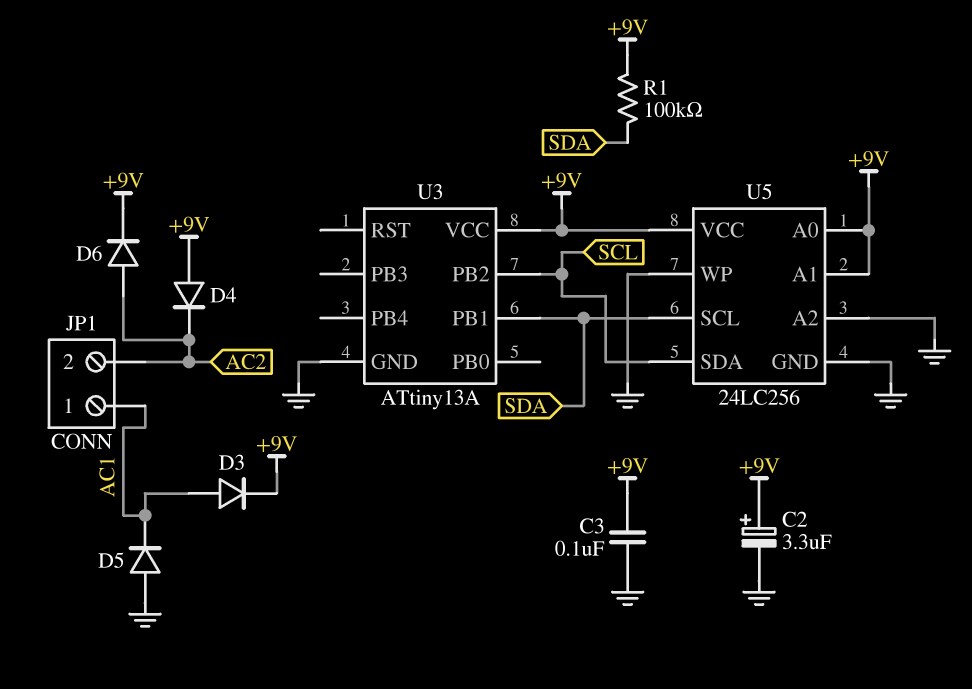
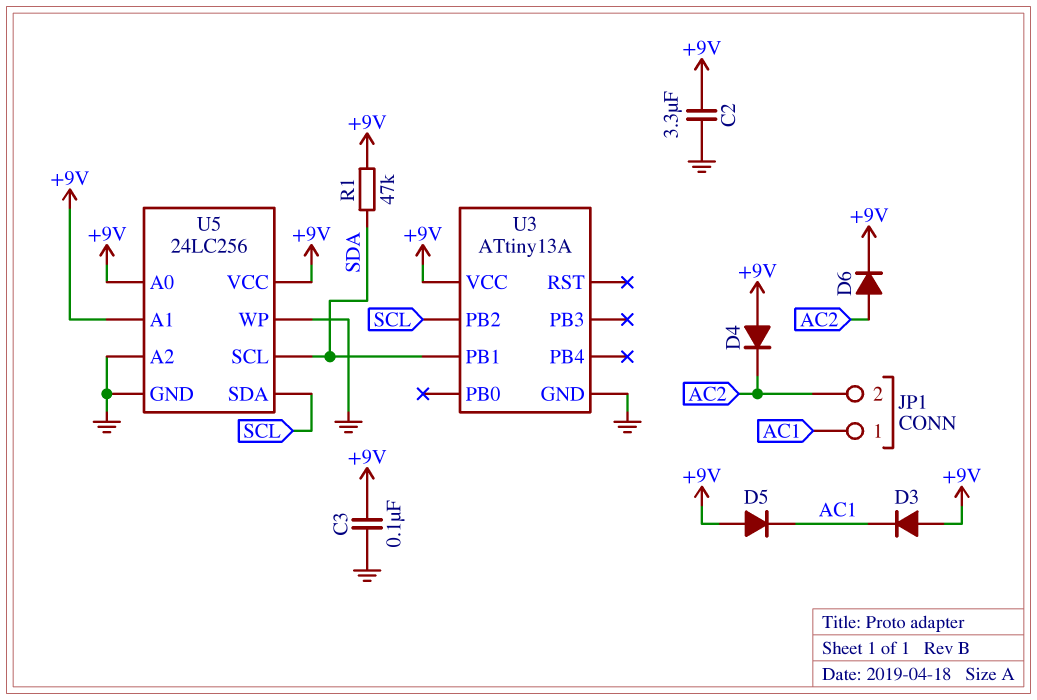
C2: 3.3uF (plus +9V, minus GND) -> 3.3uF (+9V, GND)
D3: diode (A AC1, K +9V) -> diode (A +9V, K AC1)
D5: diode (A GND, K AC1) -> diode (A +9V, K AC1)
R1: 100k (+9V, SDA) -> 47k (+9V, SDA)

